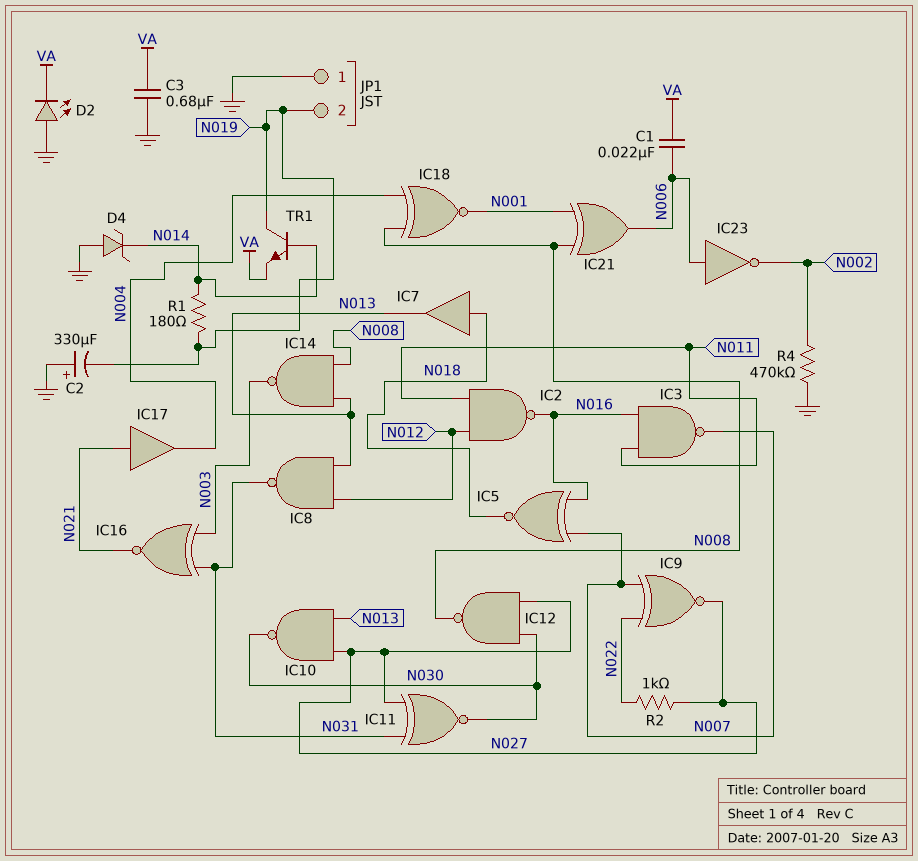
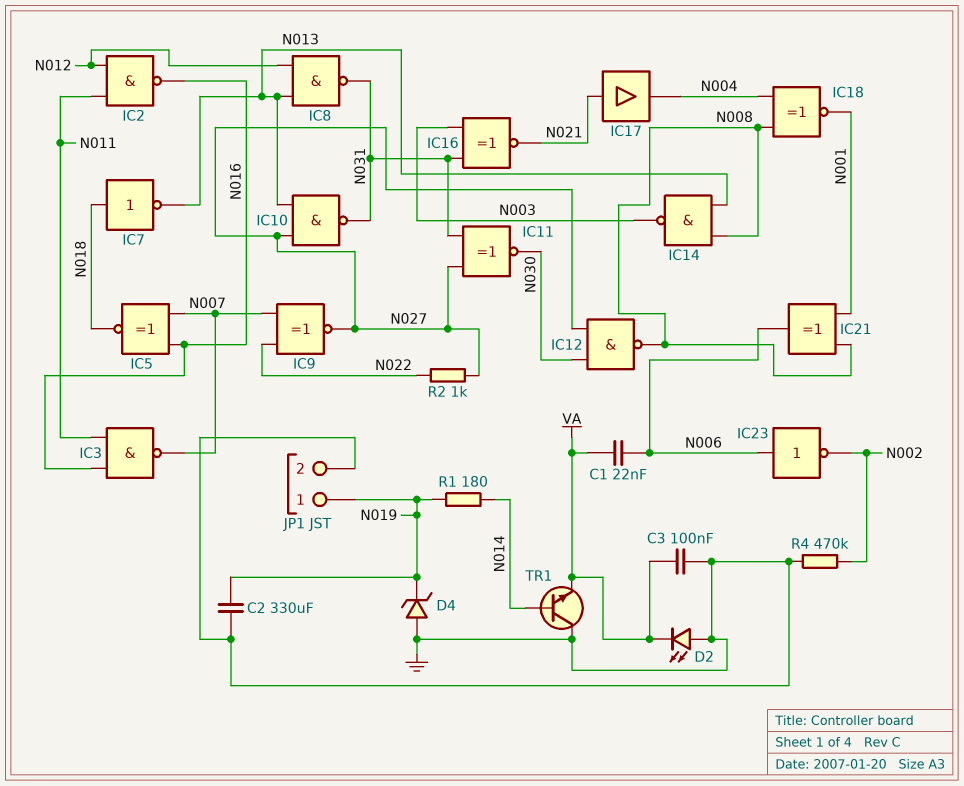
C2: 330uF (plus GND, minus N019) -> 330uF (GND, N019)
C3: 680nF (GND, VA) -> 100nF (GND, VA)
D4: zener (A GND, K N014) -> zener (A GND, K N019)
IC7: buffer (in N018, out N013) -> NOT (in N018, out N013)
IC10: NAND (in N013, in N027, out N030) -> NAND (in N013, in N027, out N031)
JP1 pin 1: GND -> N019
JP1 pin 2: N019 -> GND
TR1: NPN (B N014, C N019, E VA) -> NPN (B N014, C GND, E VA)

